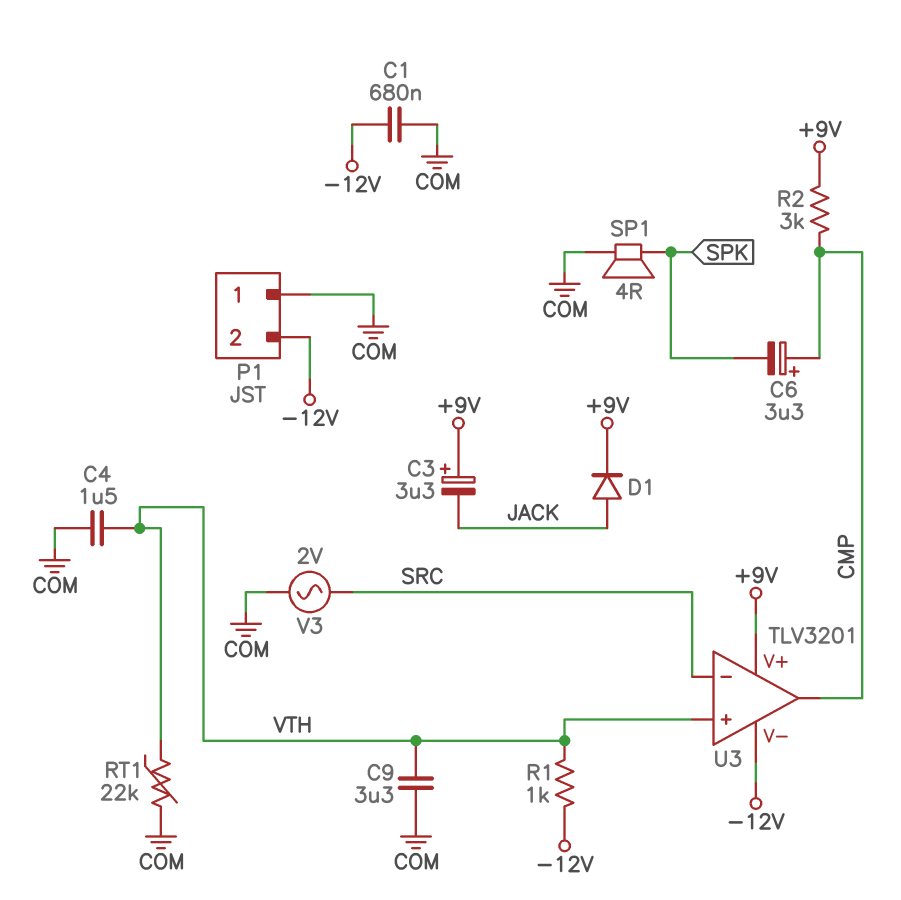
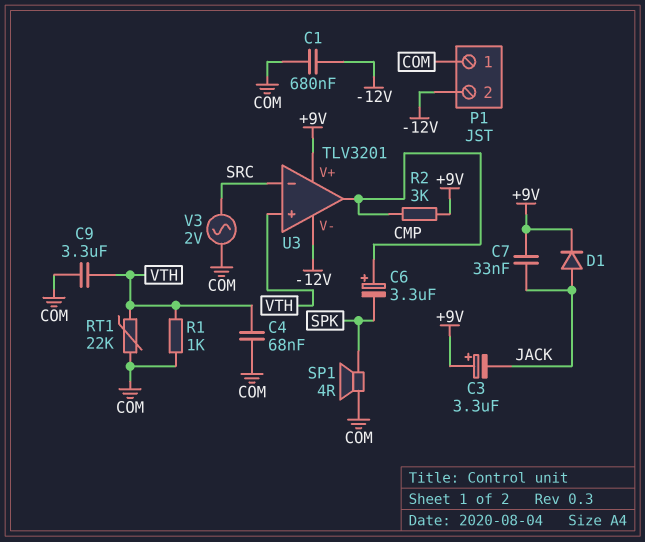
C4: 1.5uF (COM, VTH) -> 68nF (COM, VTH)
C7: none -> 33nF (+9V, JACK)
R1: 1k (-12V, VTH) -> 1k (COM, VTH)

